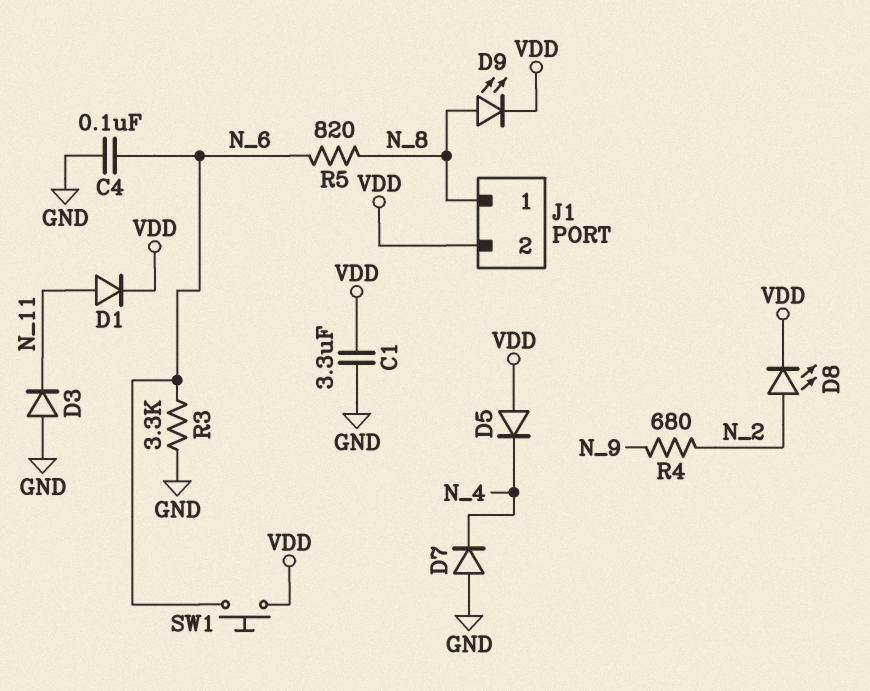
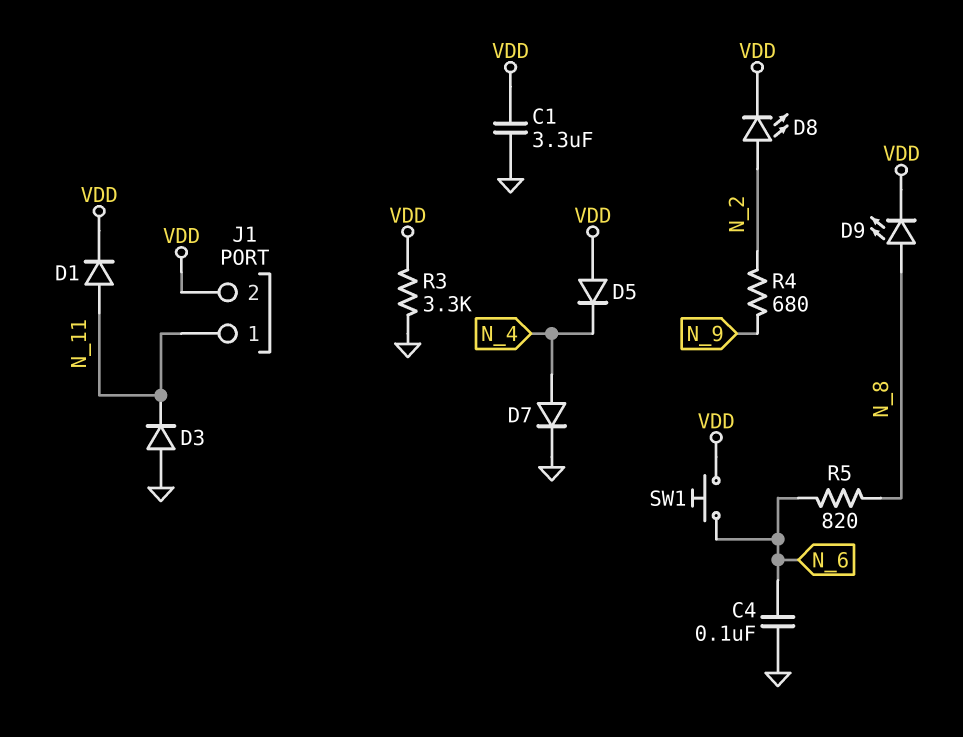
D7: diode (A GND, K N_4) -> diode (A N_4, K GND)
J1 pin 1: N_8 -> N_11
R3: 3.3k (GND, N_6) -> 3.3k (GND, VDD)

